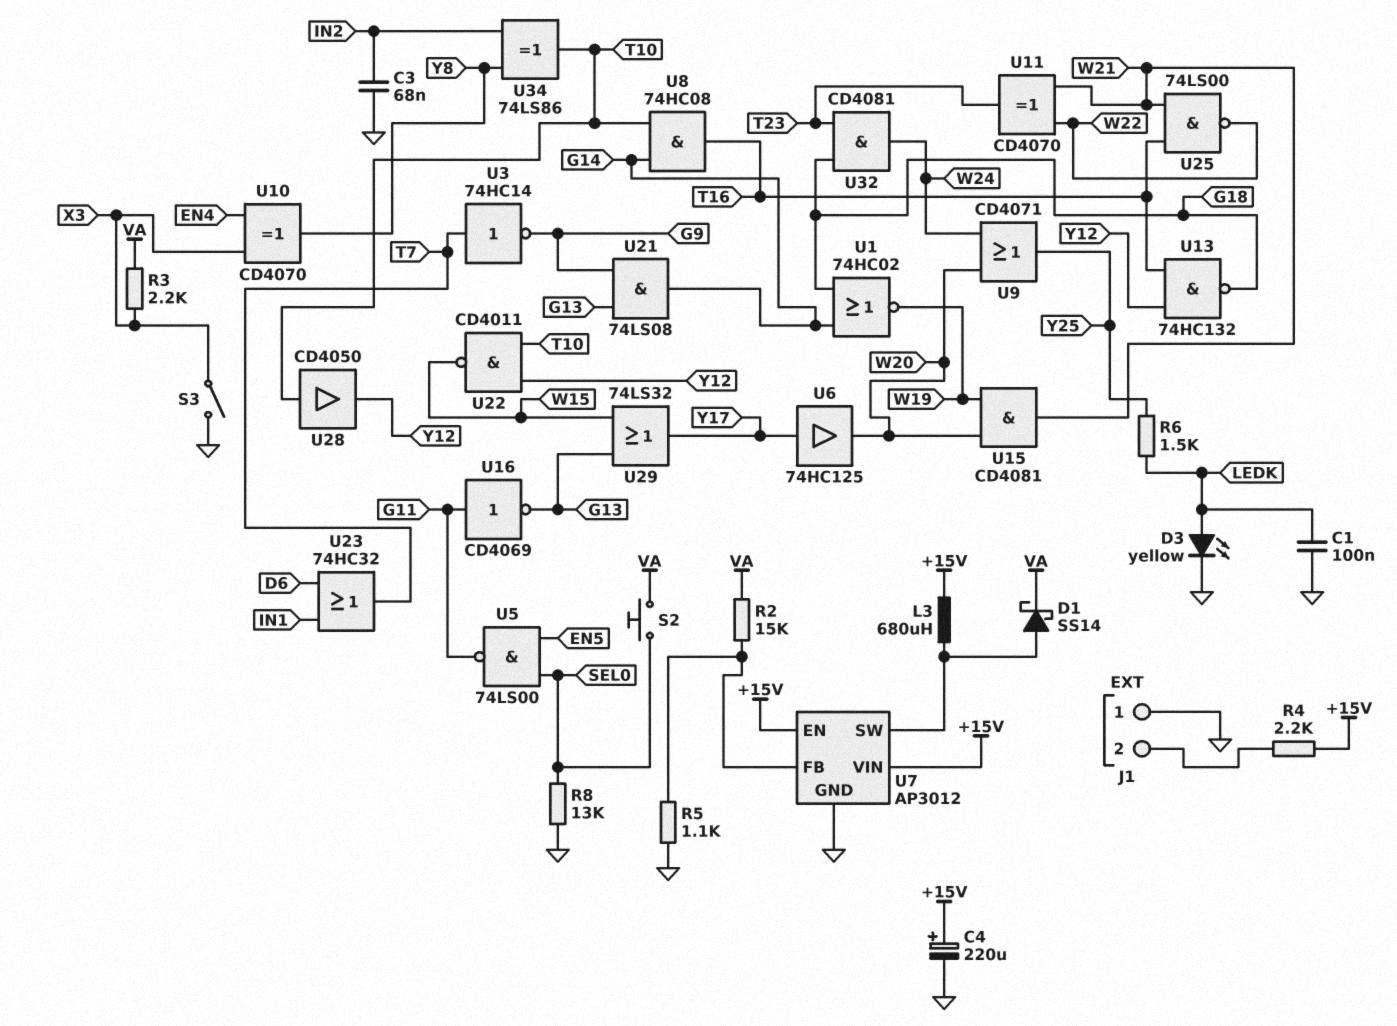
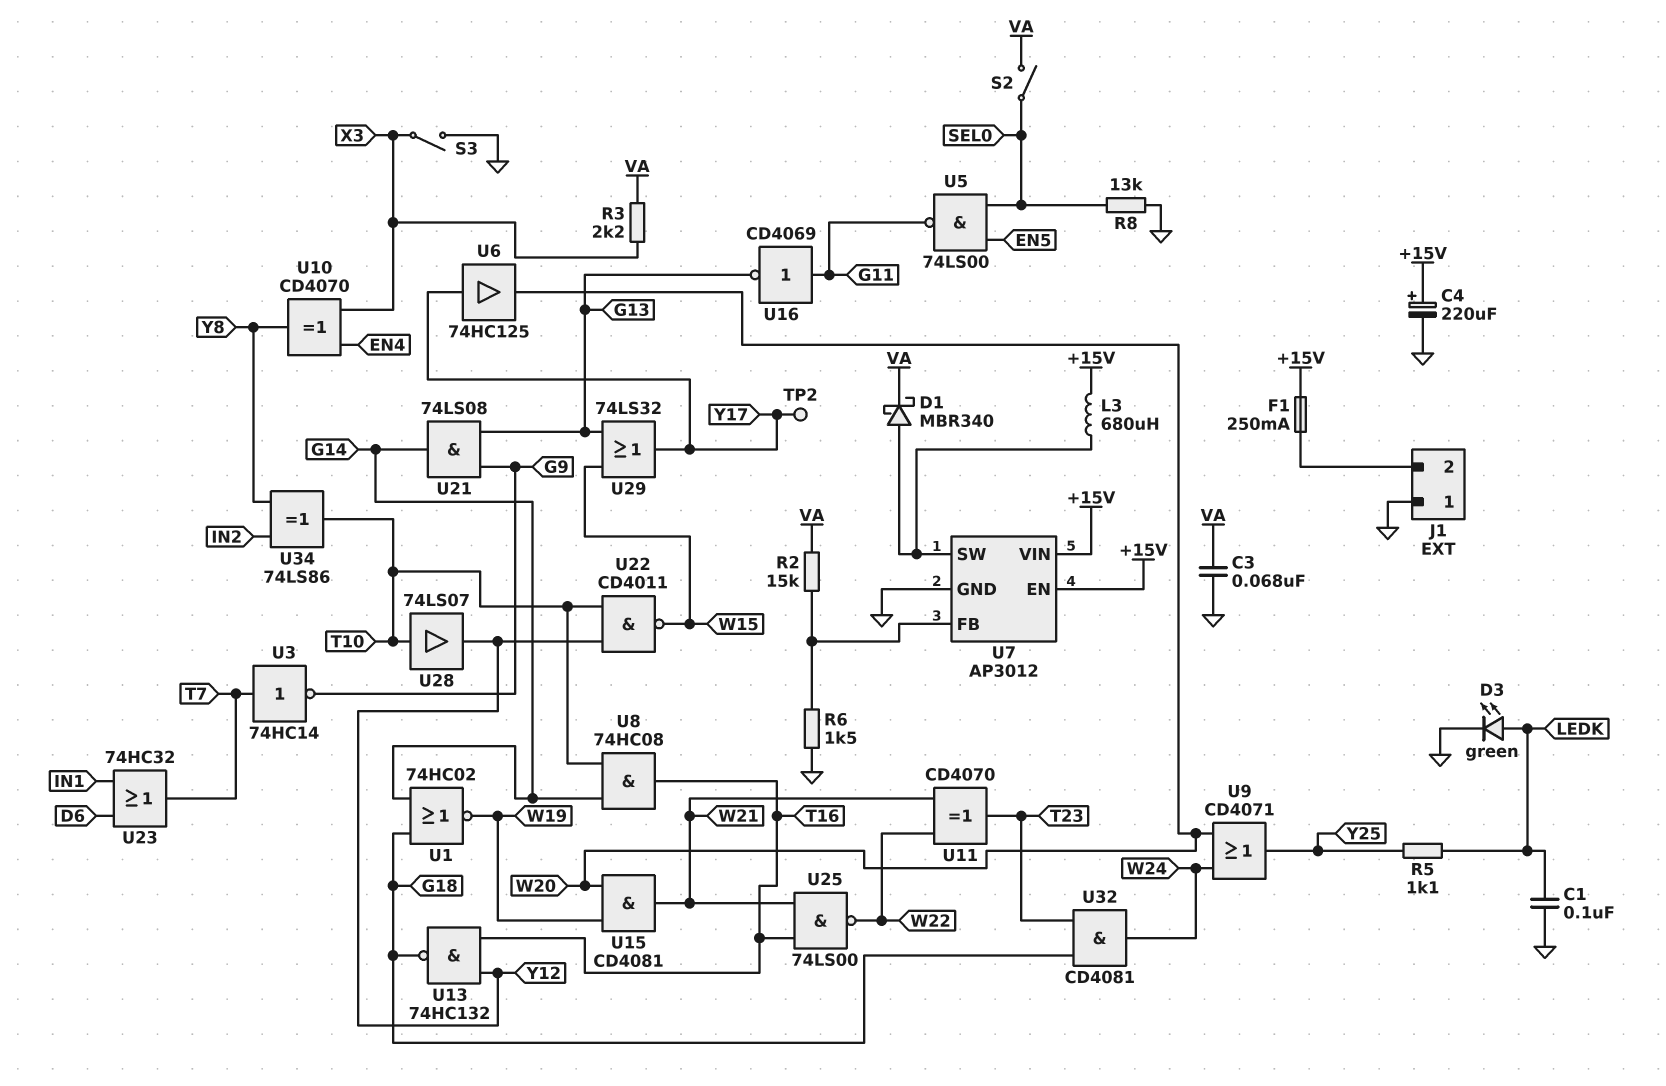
C3: 68nF (GND, IN2) -> 68nF (GND, VA)
D1: schottky SS14 (A U7/SW, K VA) -> schottky MBR340 (A U7/SW, K VA)
D3: LED yellow (A LEDK, K GND) -> LED green (A LEDK, K GND)
F1: none -> 250mA (+15V, J1/2)
R4: 2.2k (+15V, J1/2) -> none
R5: 1.1k (GND, U7/FB) -> 1.1k (LEDK, Y25)
R6: 1.5k (LEDK, Y25) -> 1.5k (GND, U7/FB)
S2: button (SEL0, VA) -> switch (SEL0, VA)
TP2: none -> test point (Y17)
U28: buffer CD4050 (in T10, out Y12) -> buffer 74LS07 (in T10, out Y12)

